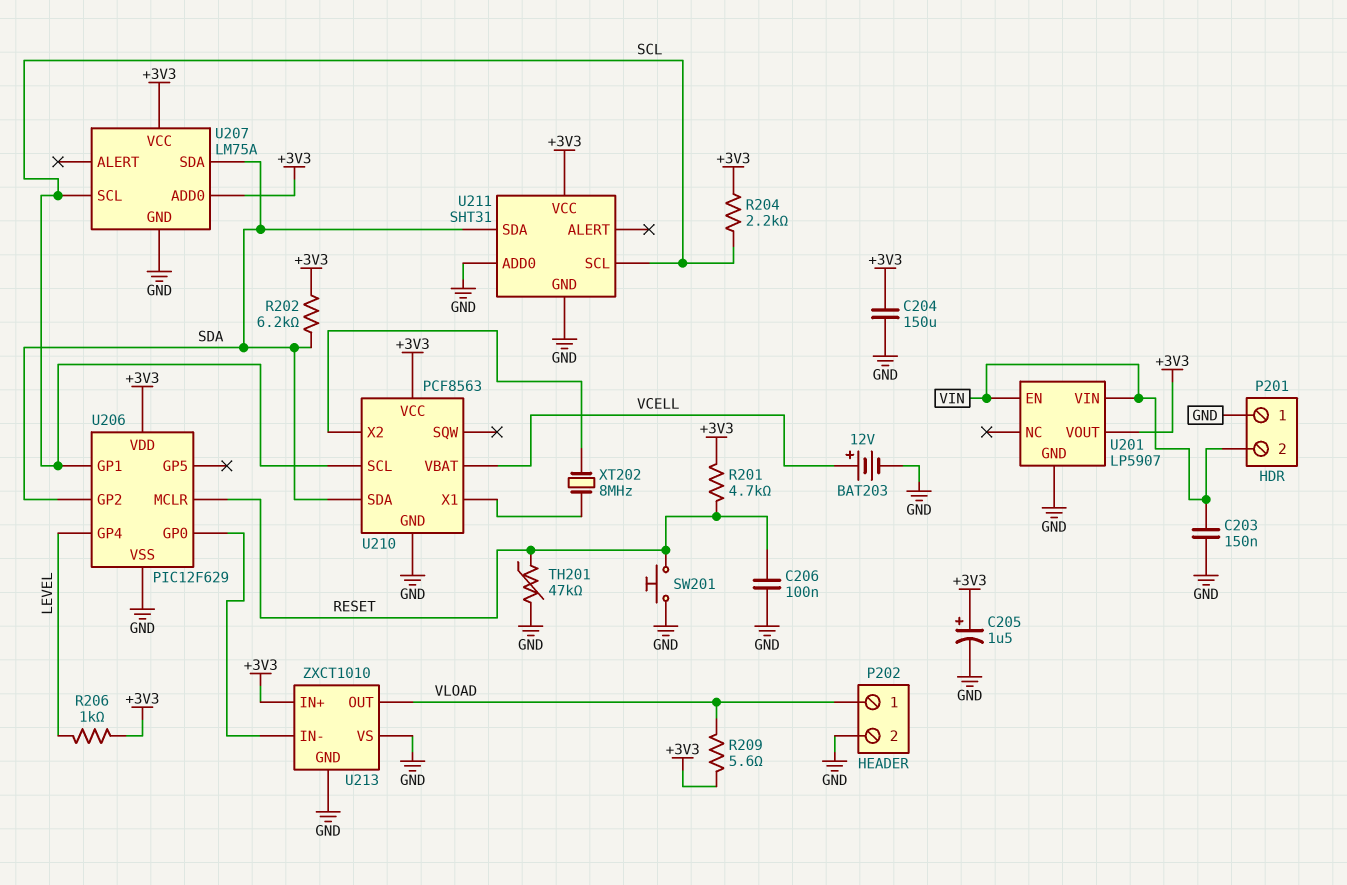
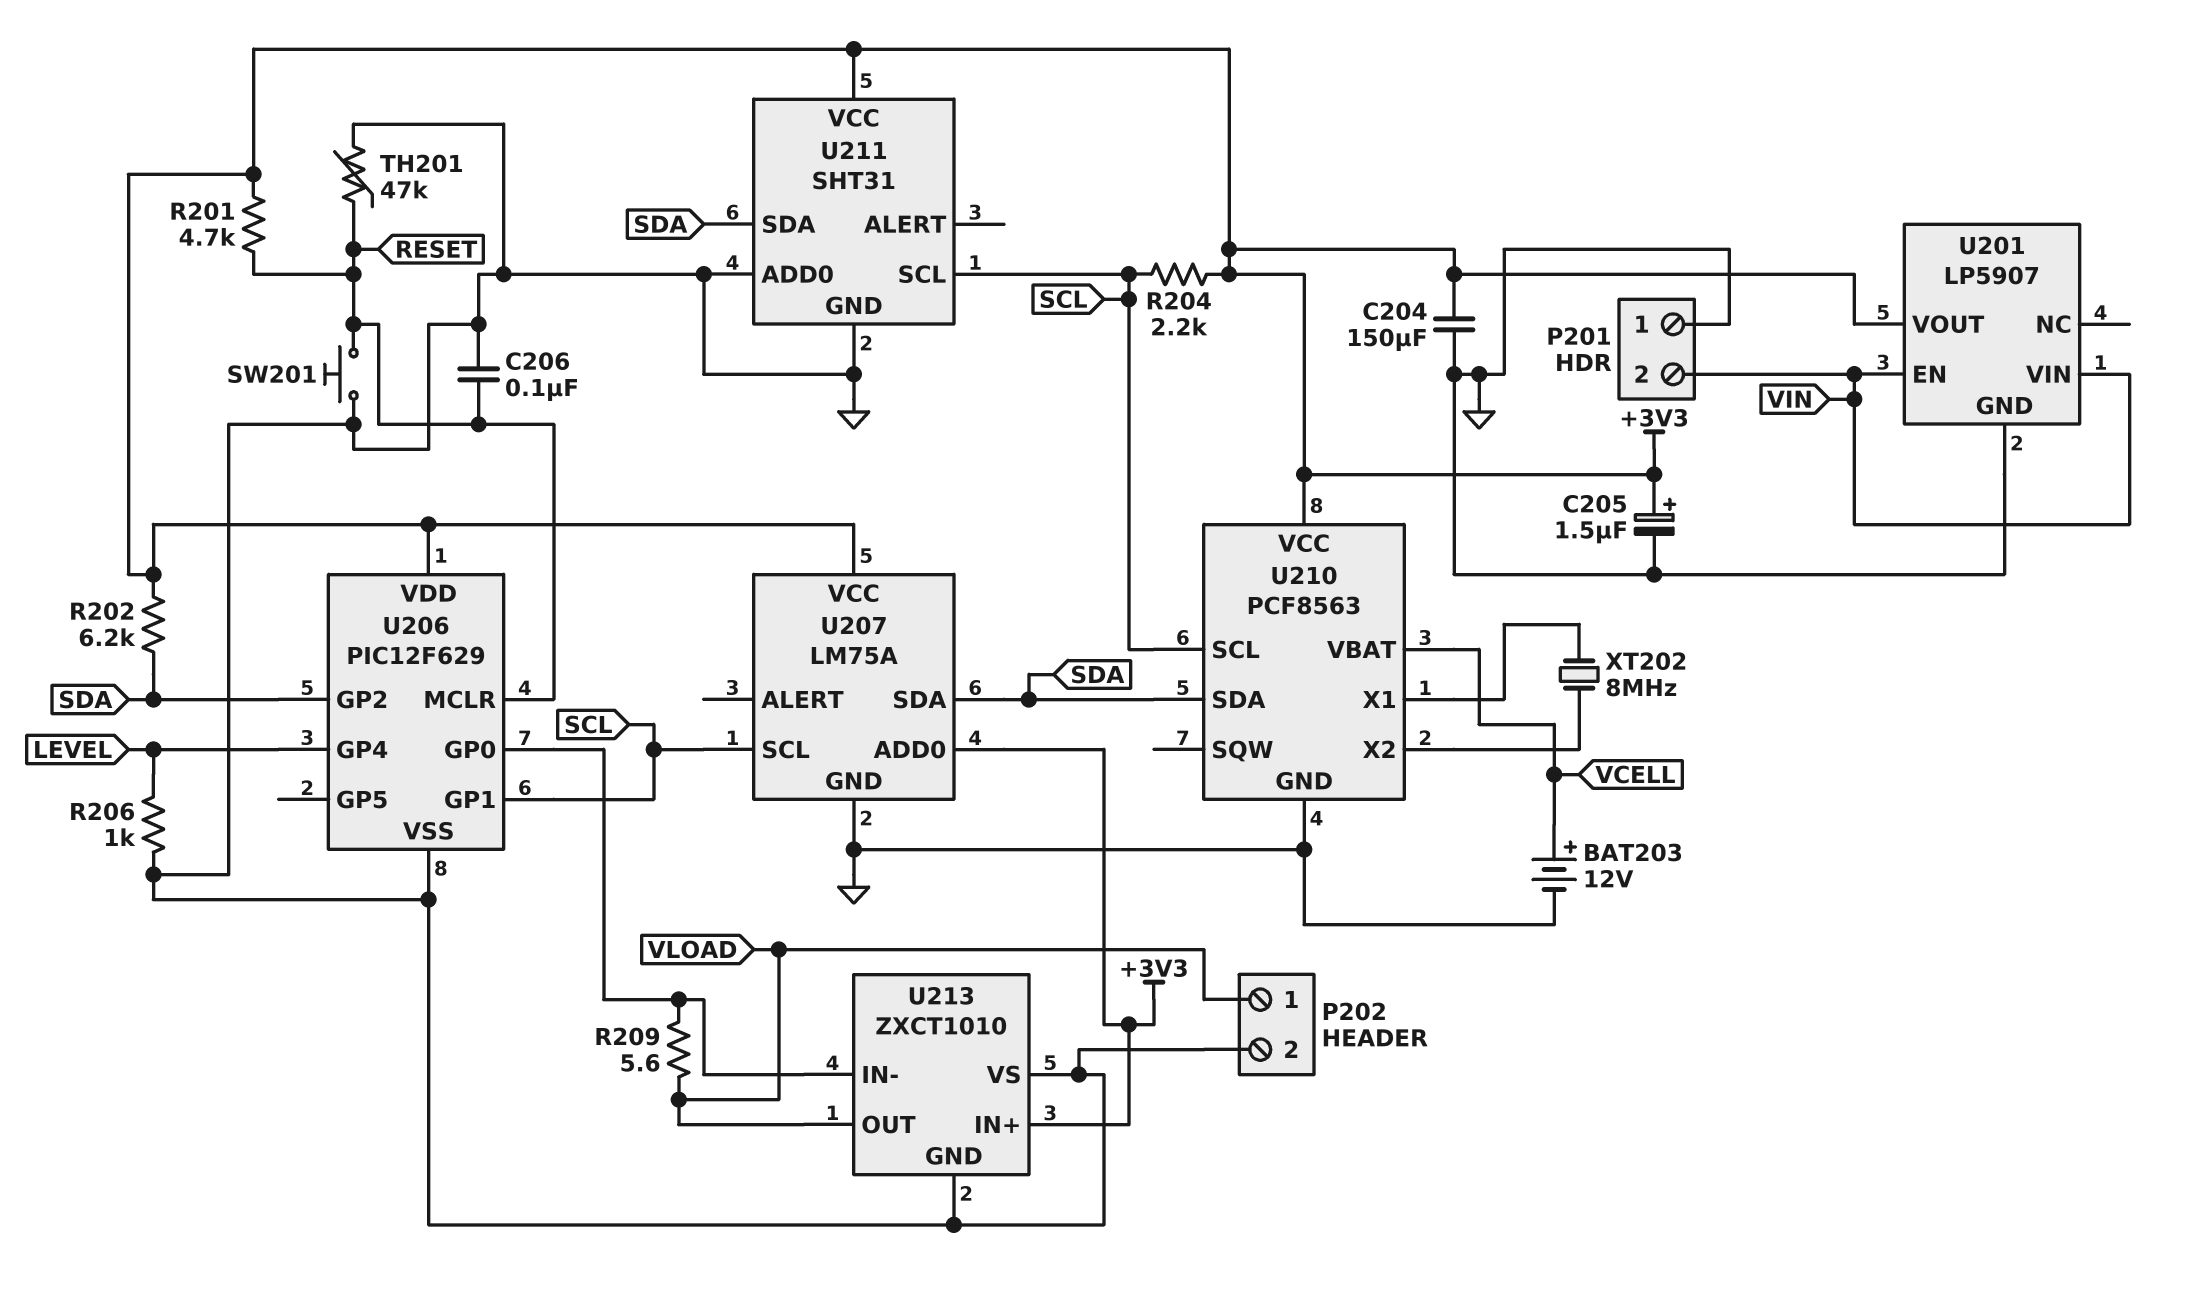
C203: 150nF (GND, VIN) -> none
R206: 1k (+3V3, LEVEL) -> 1k (GND, LEVEL)
R209: 5.6 (+3V3, VLOAD) -> 5.6 (U206/GP0, VLOAD)

